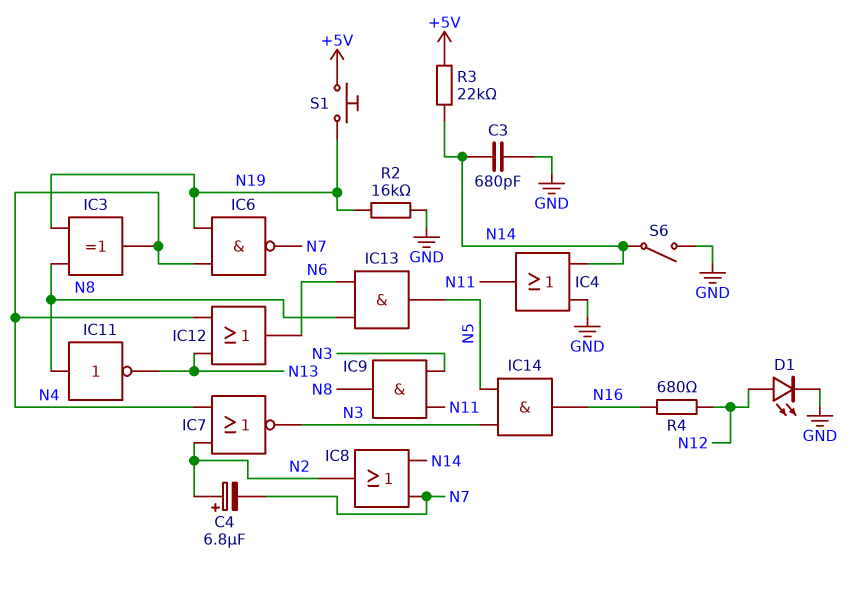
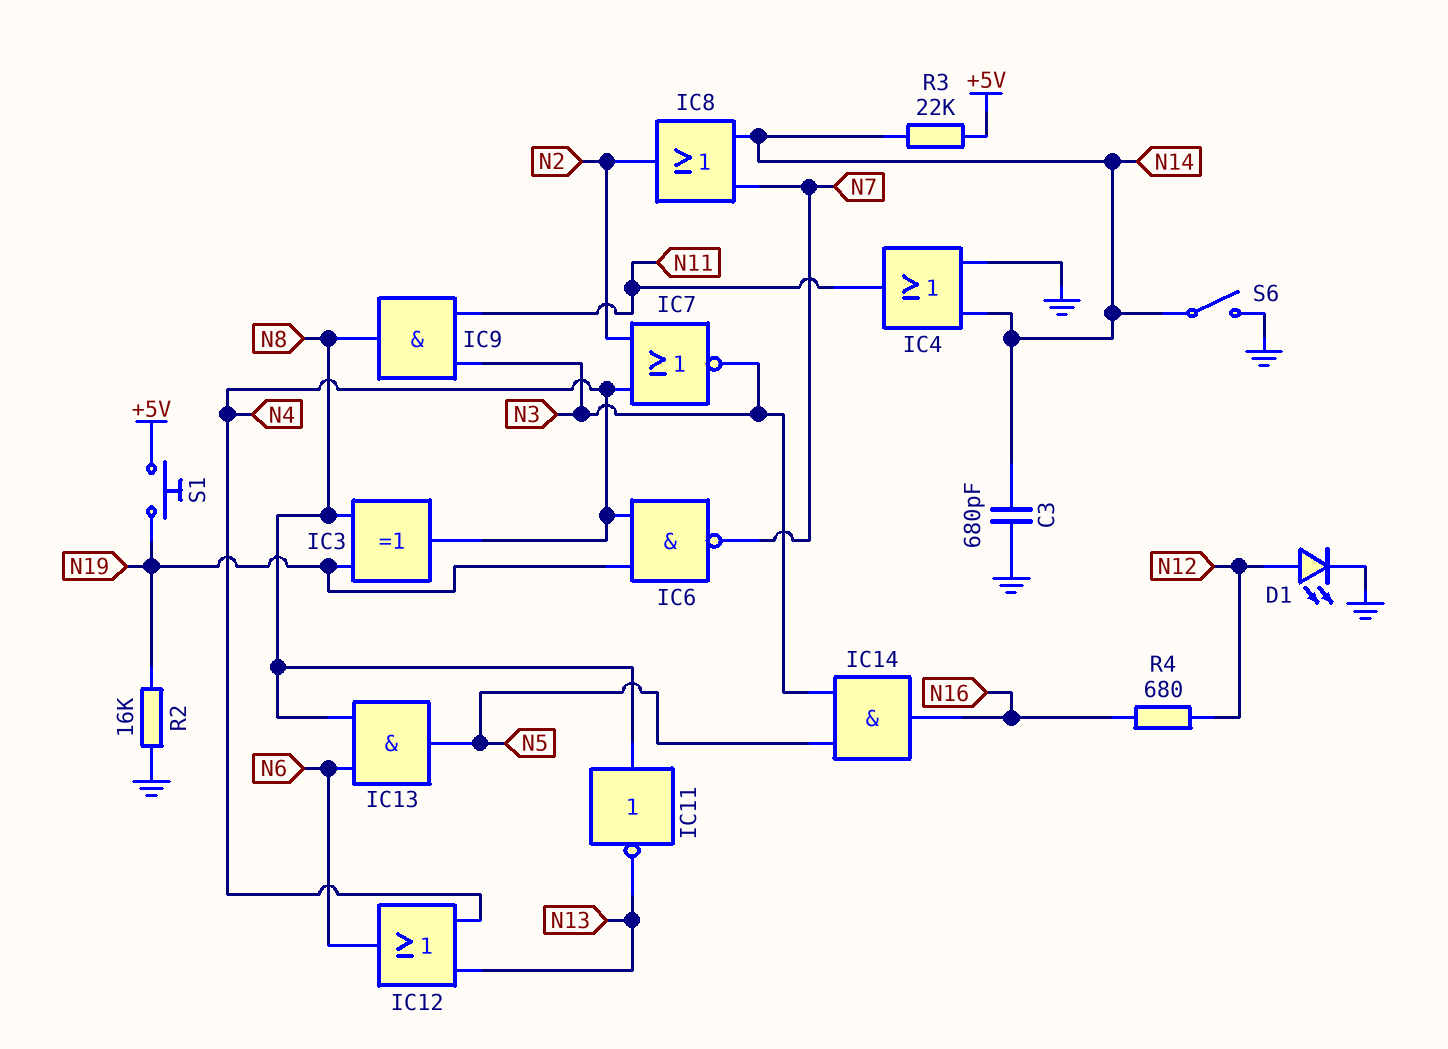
C4: 6.8uF (plus N2, minus N7) -> none

